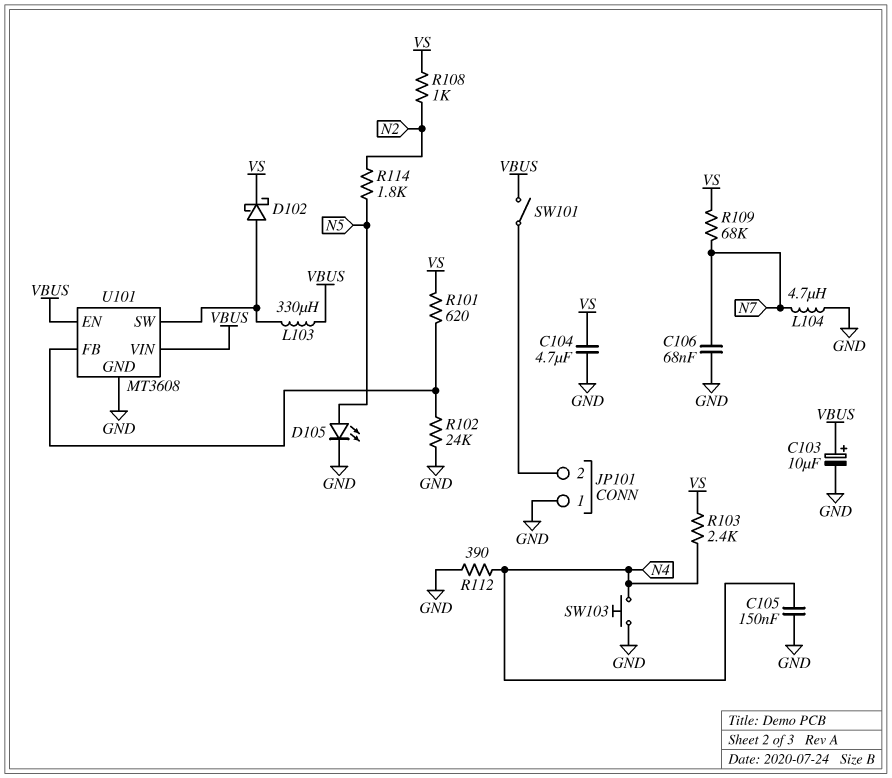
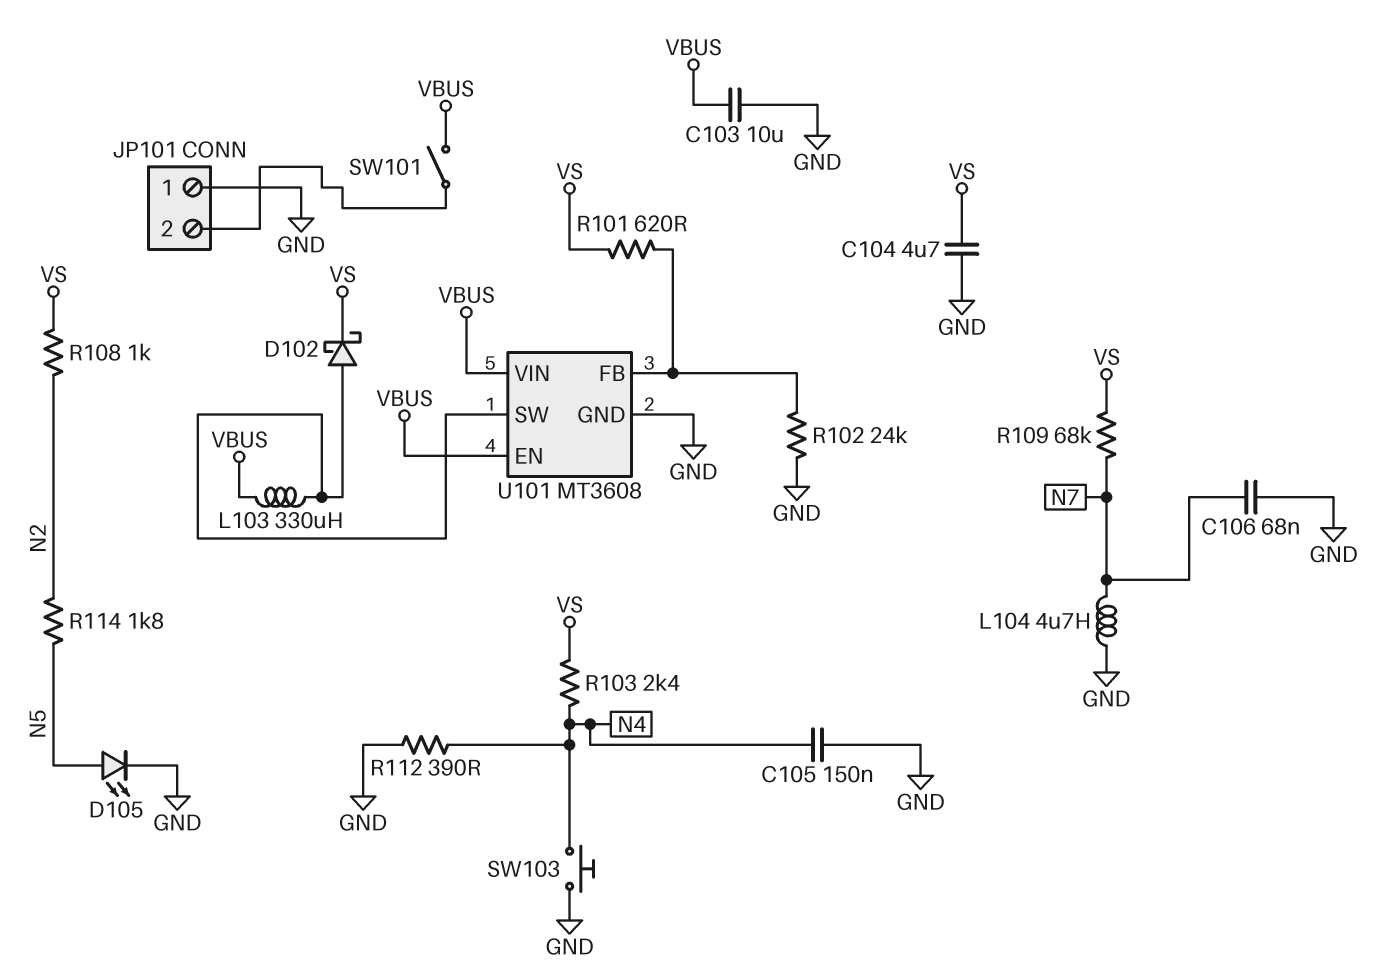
C103: 10uF (plus VBUS, minus GND) -> 10uF (GND, VBUS)

